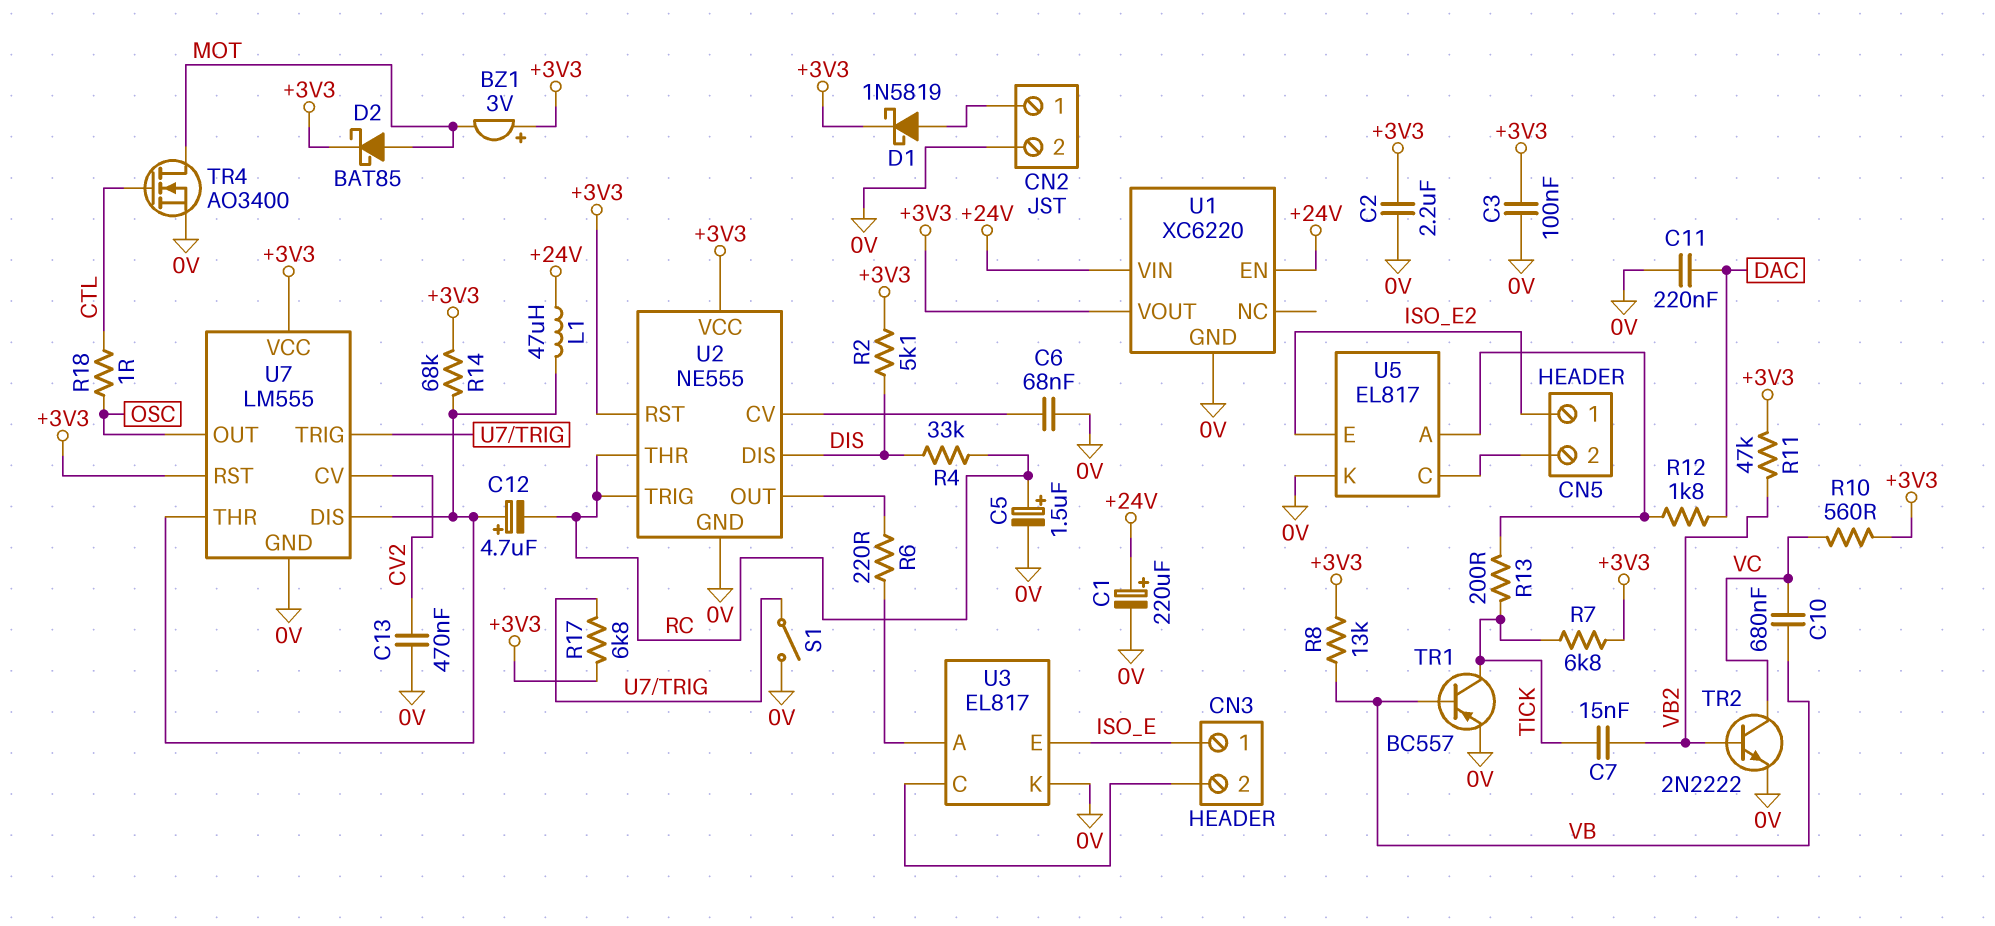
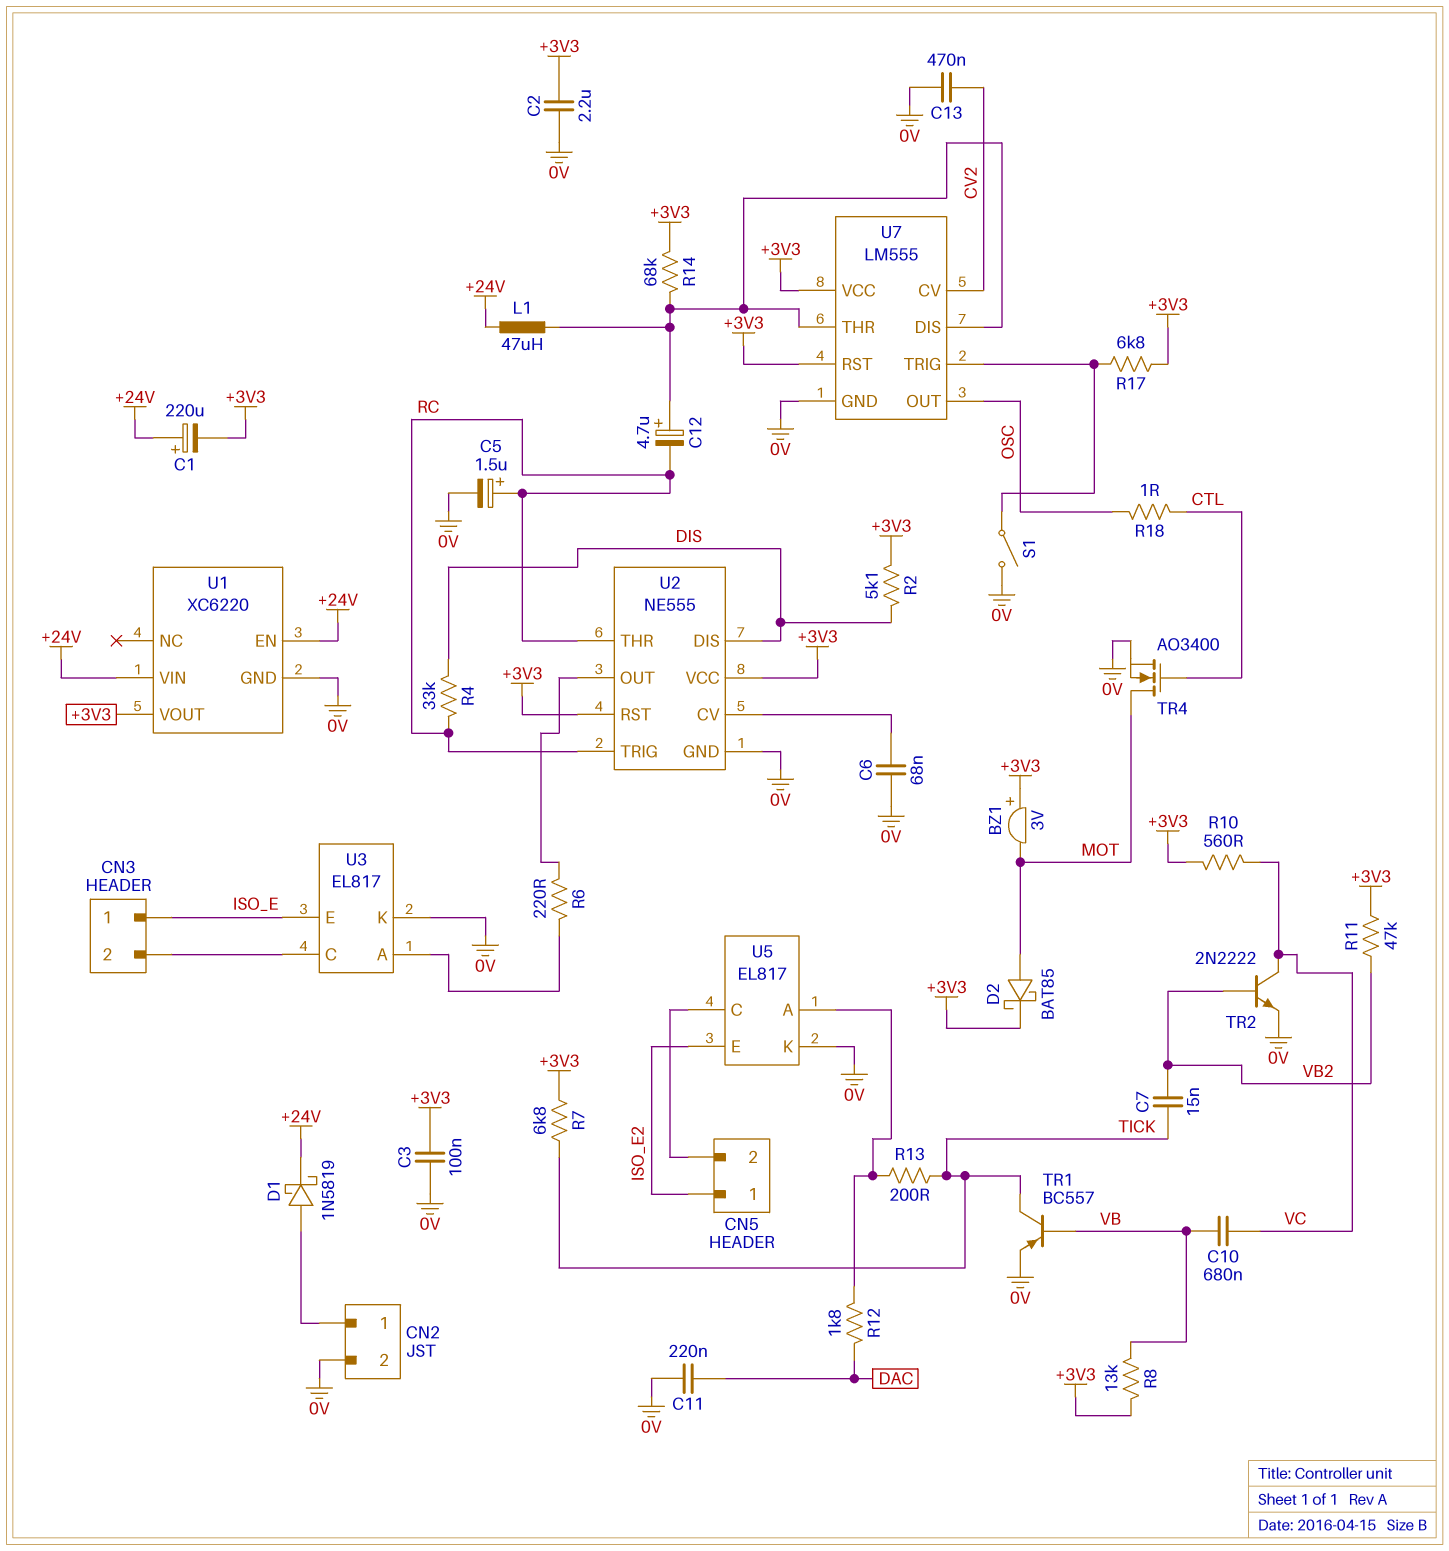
C1: 220uF (plus +24V, minus 0V) -> 220uF (plus +24V, minus +3V3)
D1: schottky 1N5819 (A CN2/1, K +3V3) -> schottky 1N5819 (A CN2/1, K +24V)

